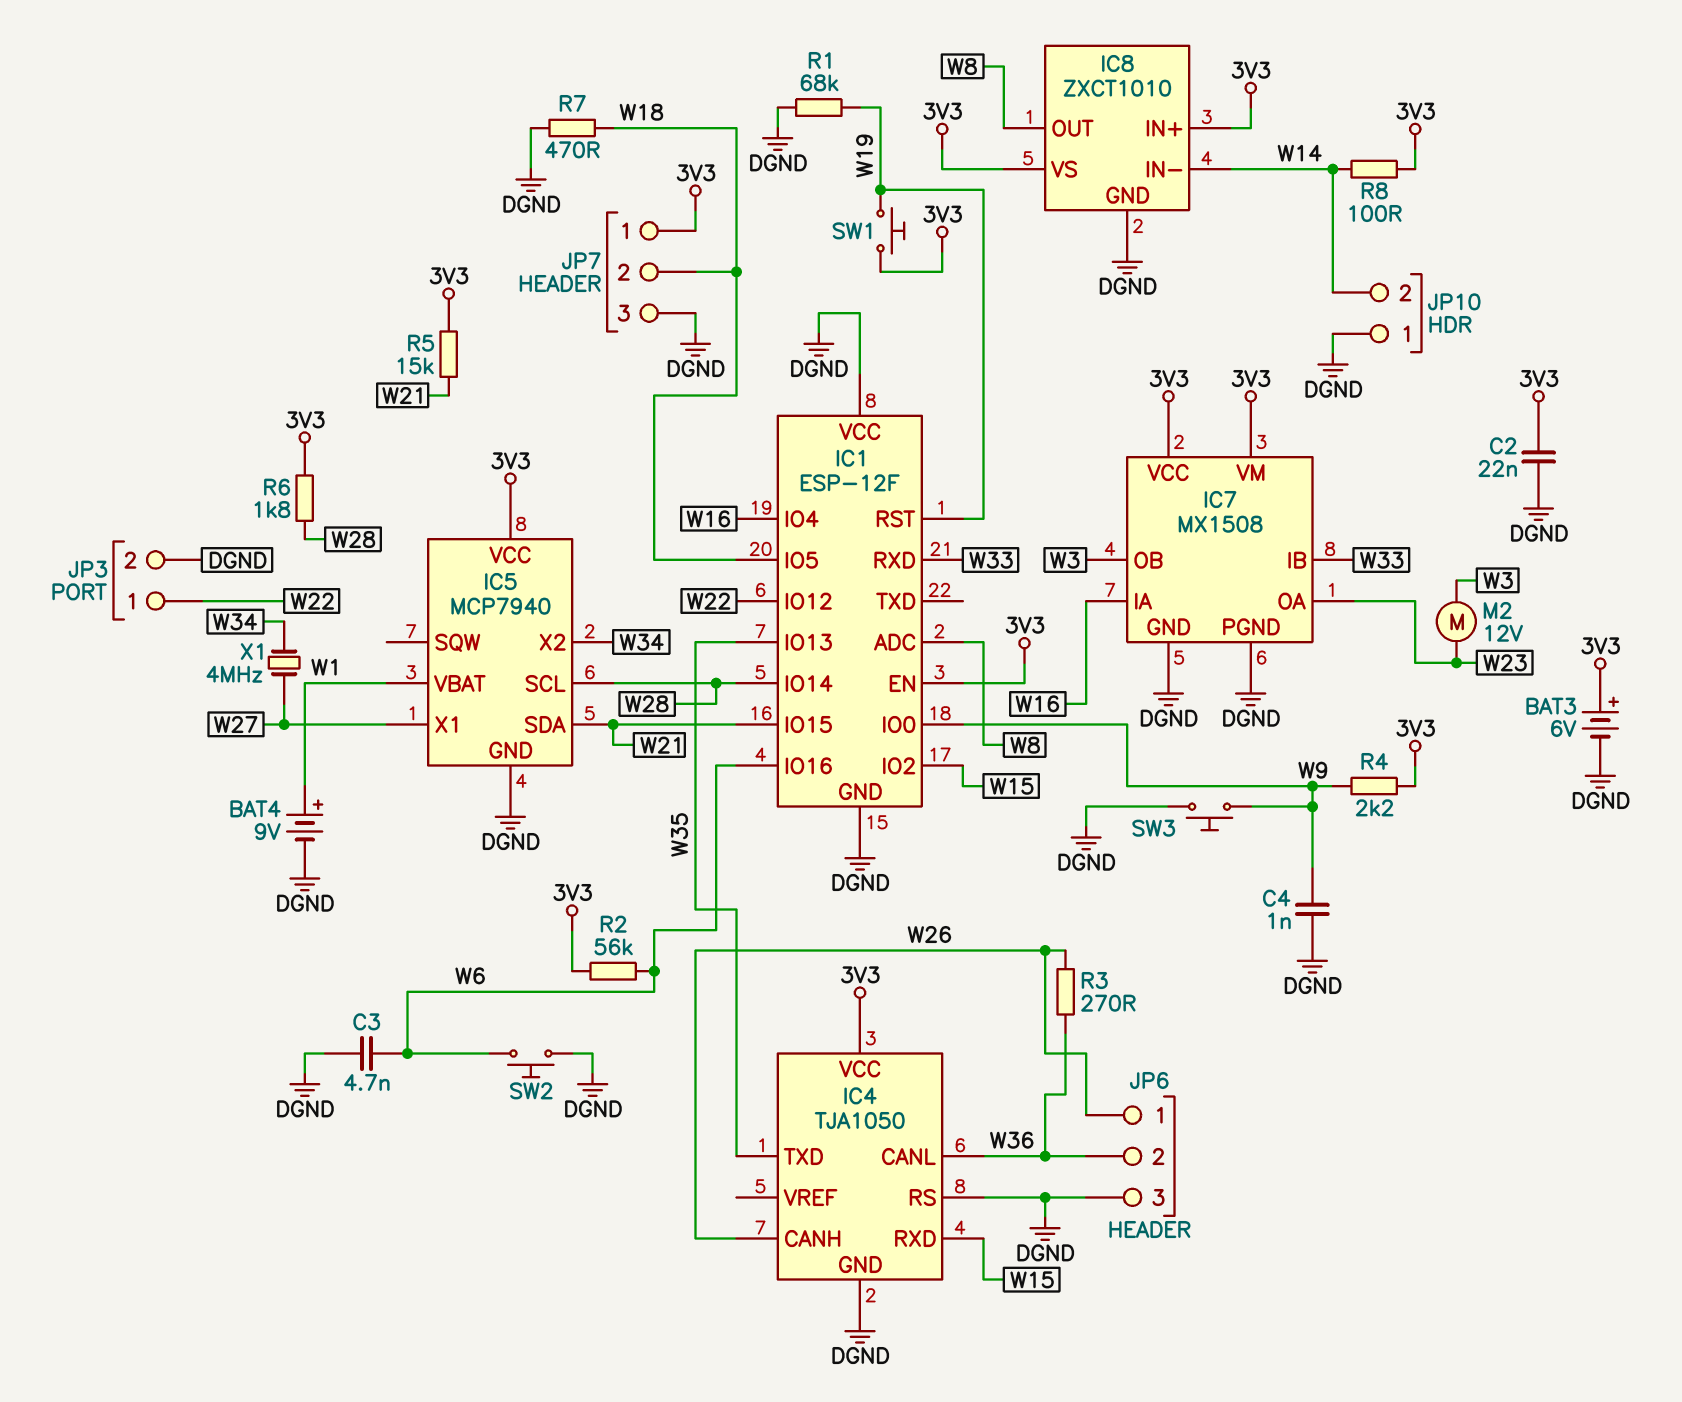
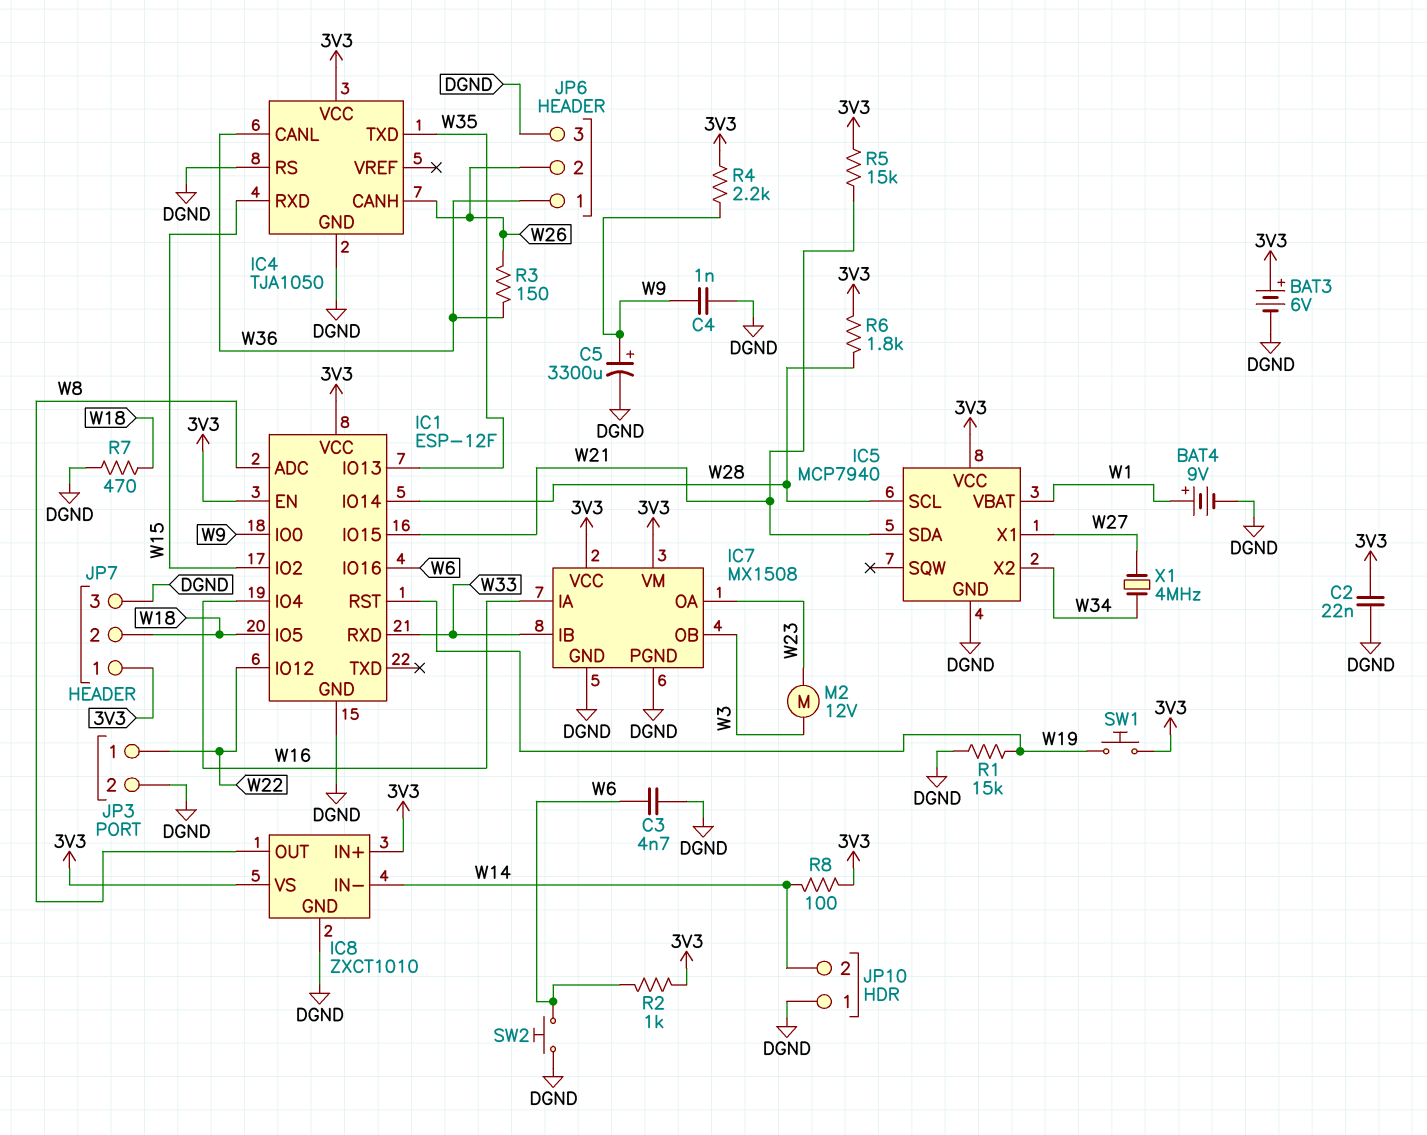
C5: none -> 3300uF (plus W9, minus DGND)
IC1 pin VCC: DGND -> 3V3
JP6 pin 1: W26 -> W36
JP6 pin 2: W36 -> W26
R1: 68k (DGND, W19) -> 15k (DGND, W19)
R2: 56k (3V3, W6) -> 1k (3V3, W6)
R3: 270 (W26, W36) -> 150 (W26, W36)
SW3: button (DGND, W9) -> none

